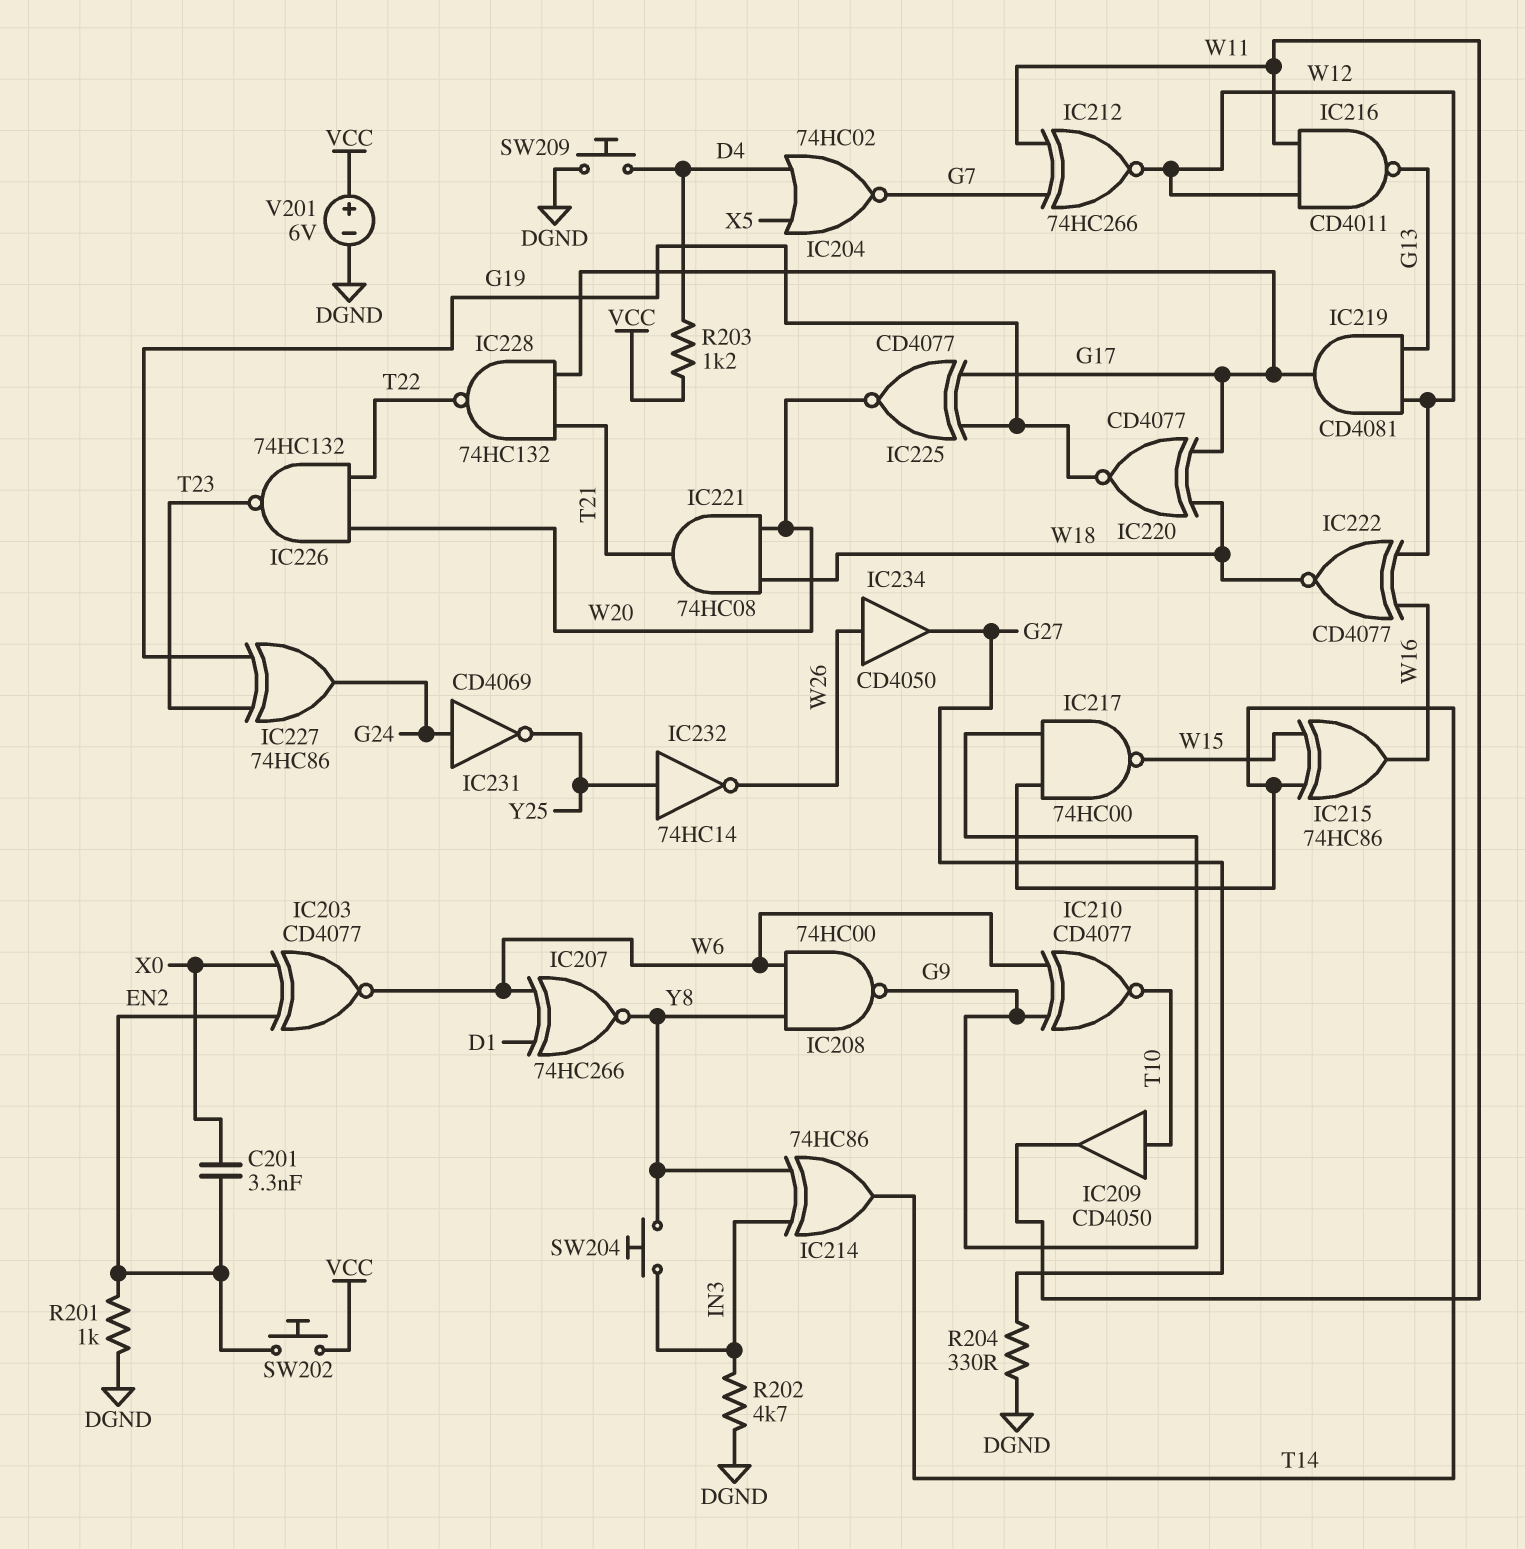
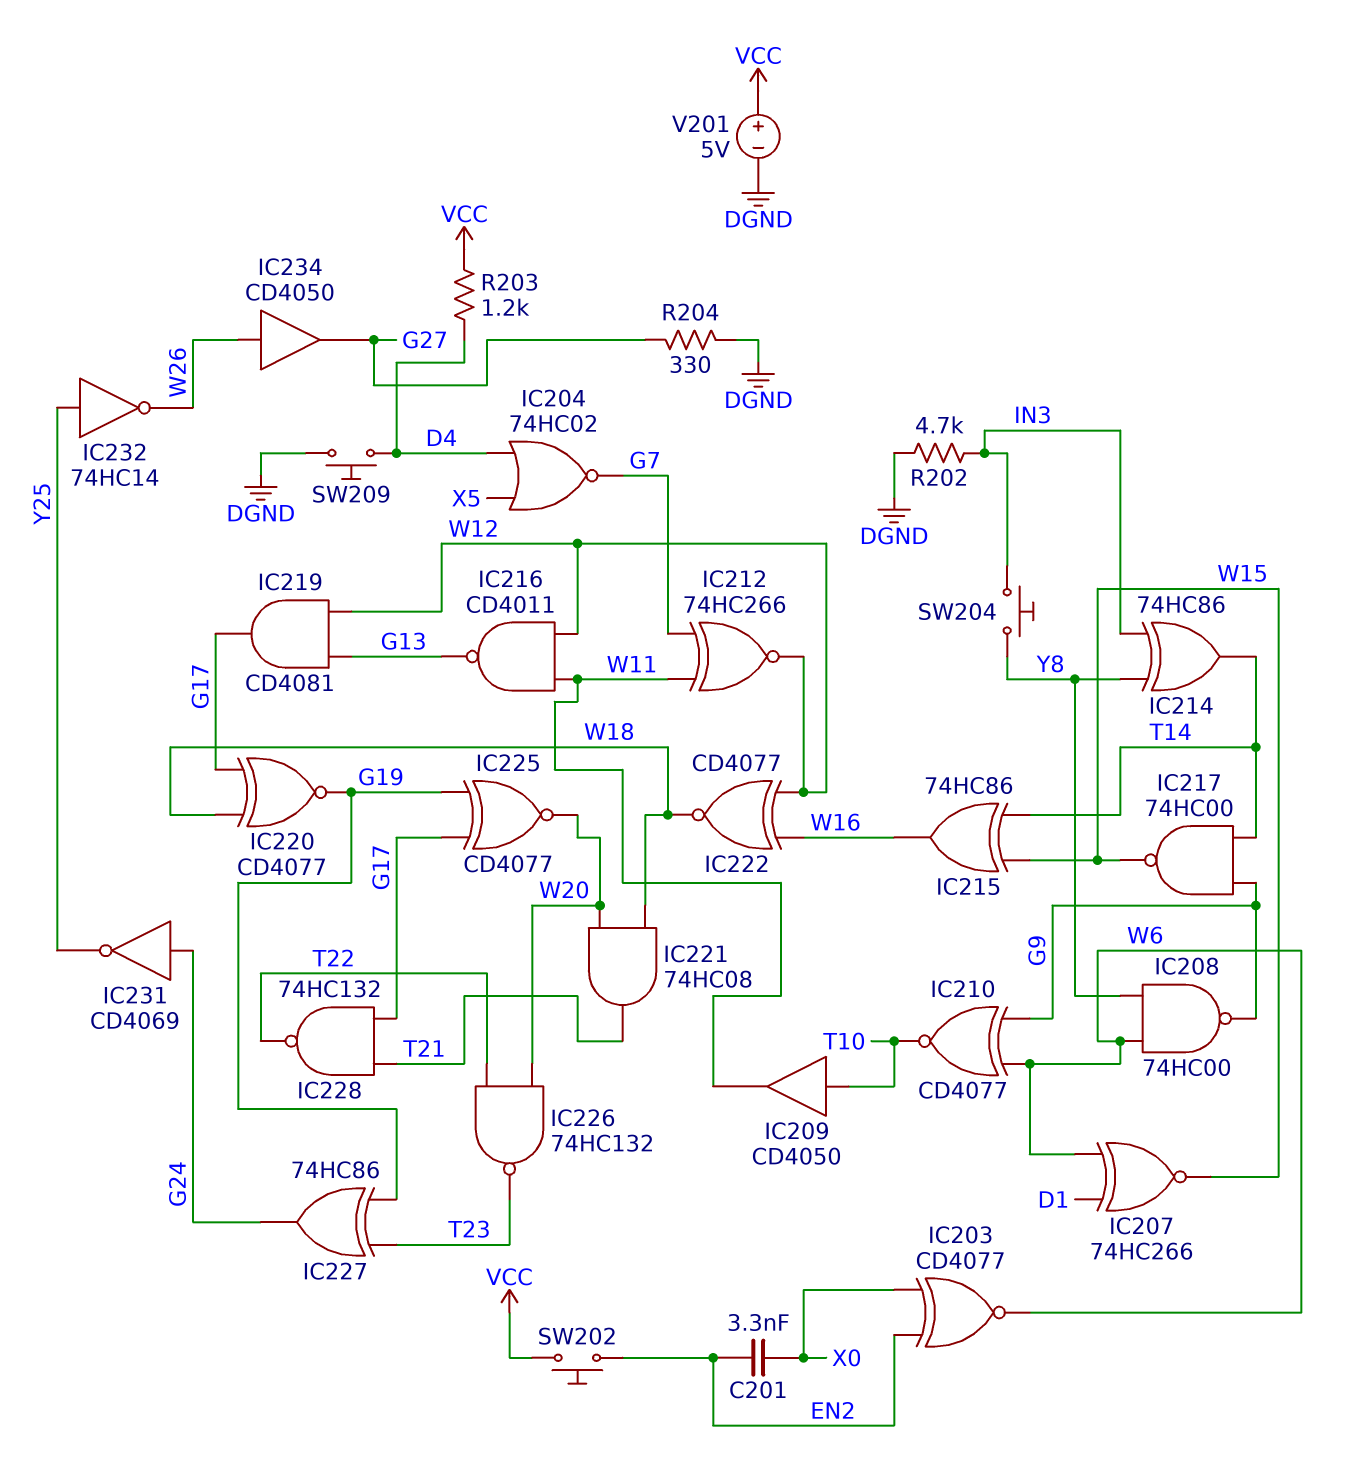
IC207: XNOR 74HC266 (in D1, in W6, out Y8) -> XNOR 74HC266 (in D1, in W6, out W15)
R201: 1k (DGND, EN2) -> none
V201: 6V (plus VCC, minus DGND) -> 5V (plus VCC, minus DGND)

